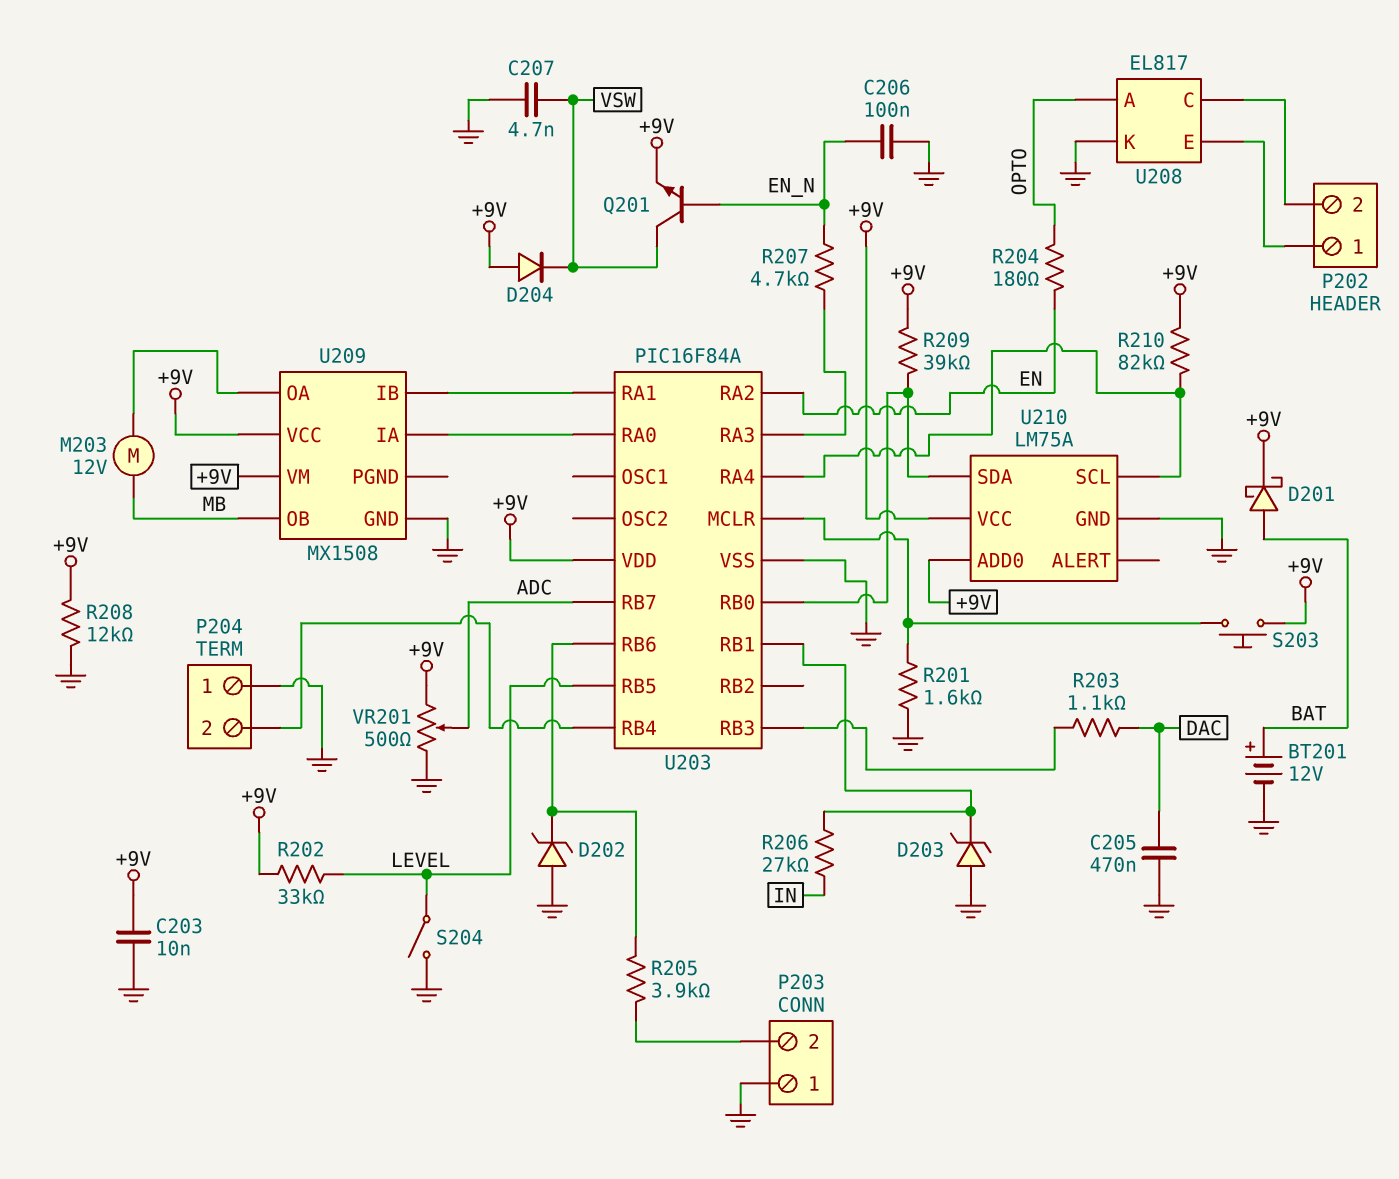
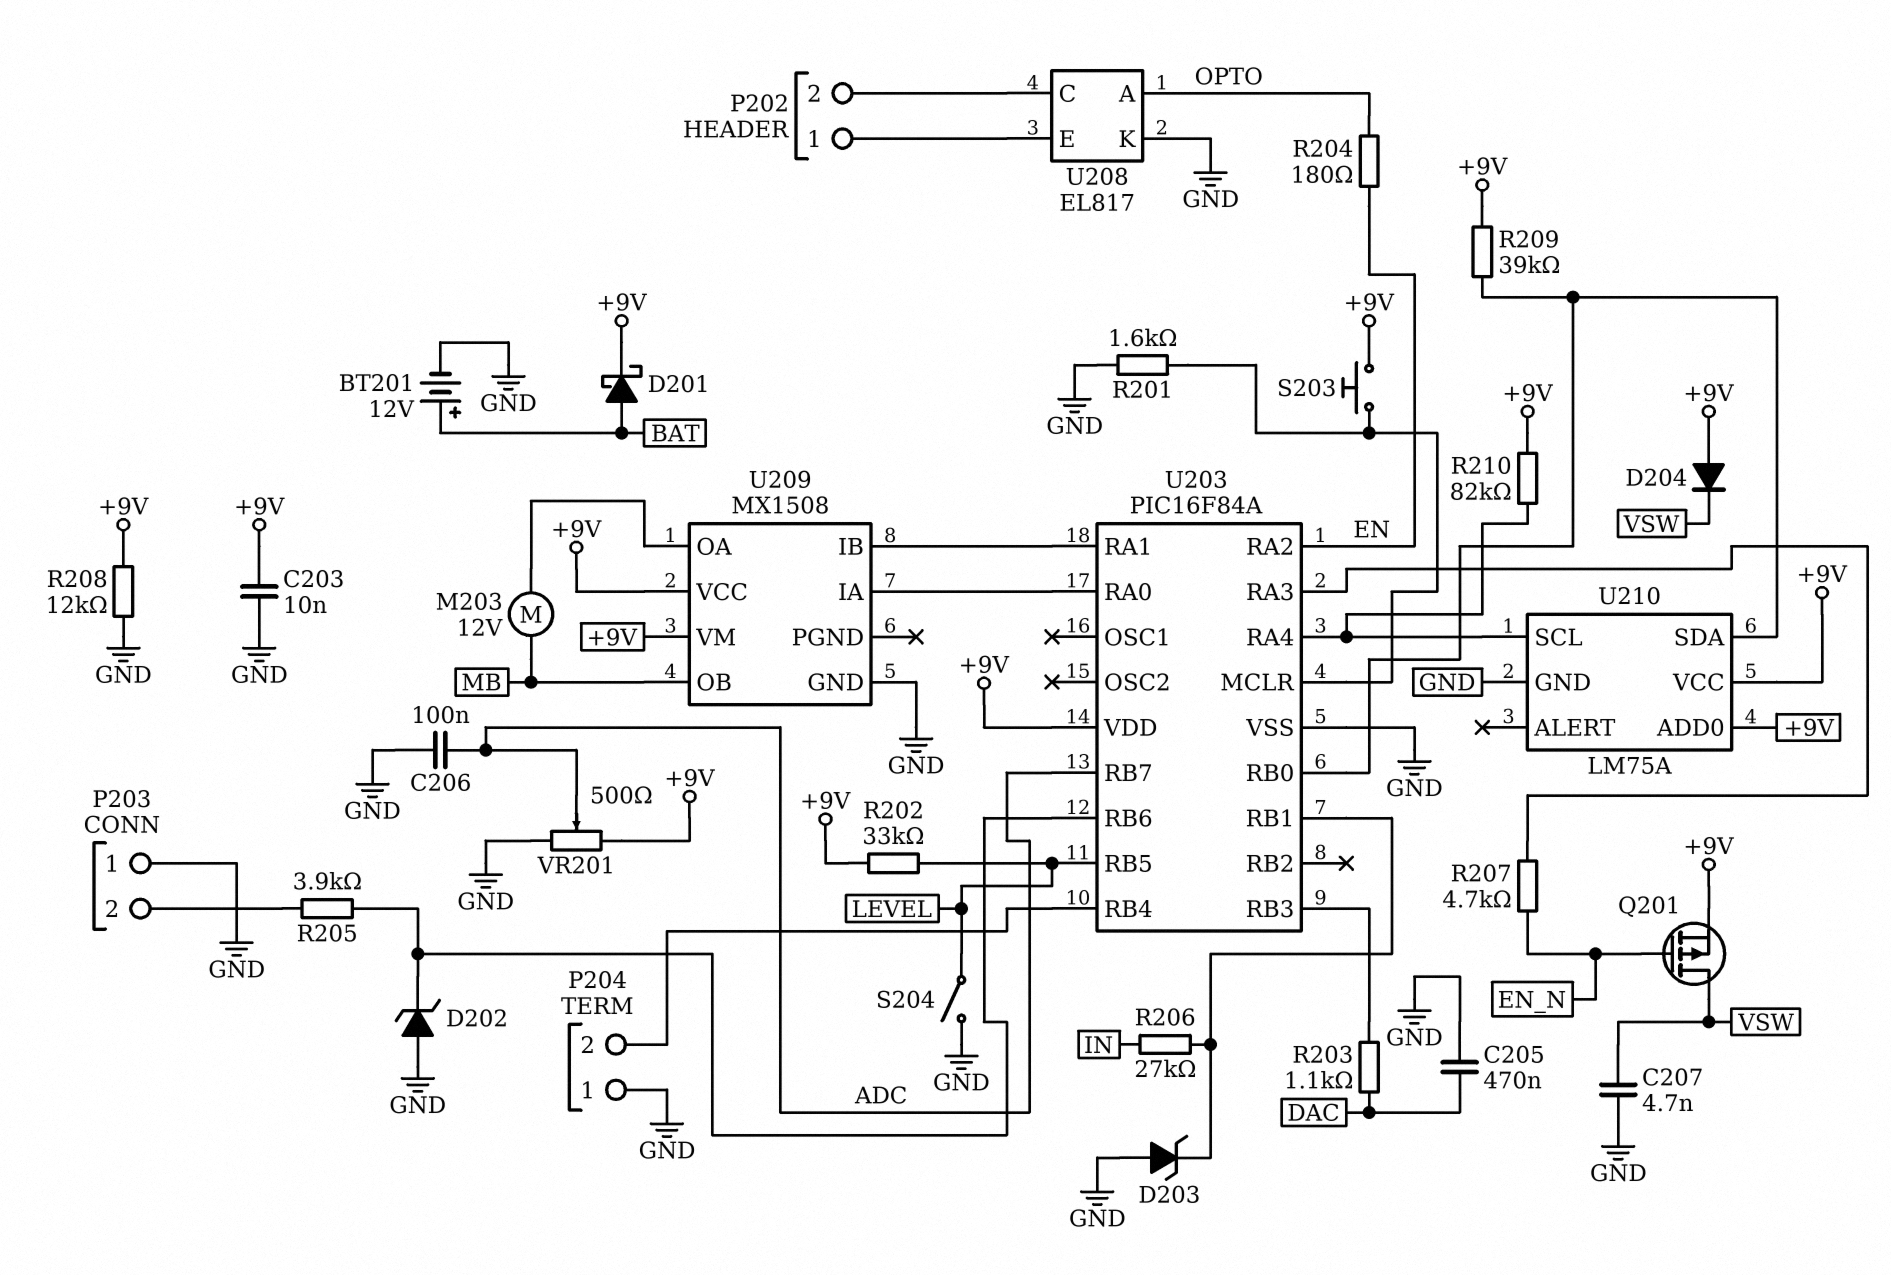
C206: 100nF (EN_N, GND) -> 100nF (ADC, GND)
Q201: NPN (B EN_N, C VSW, E +9V) -> PMOS (G EN_N, D VSW, S +9V)

